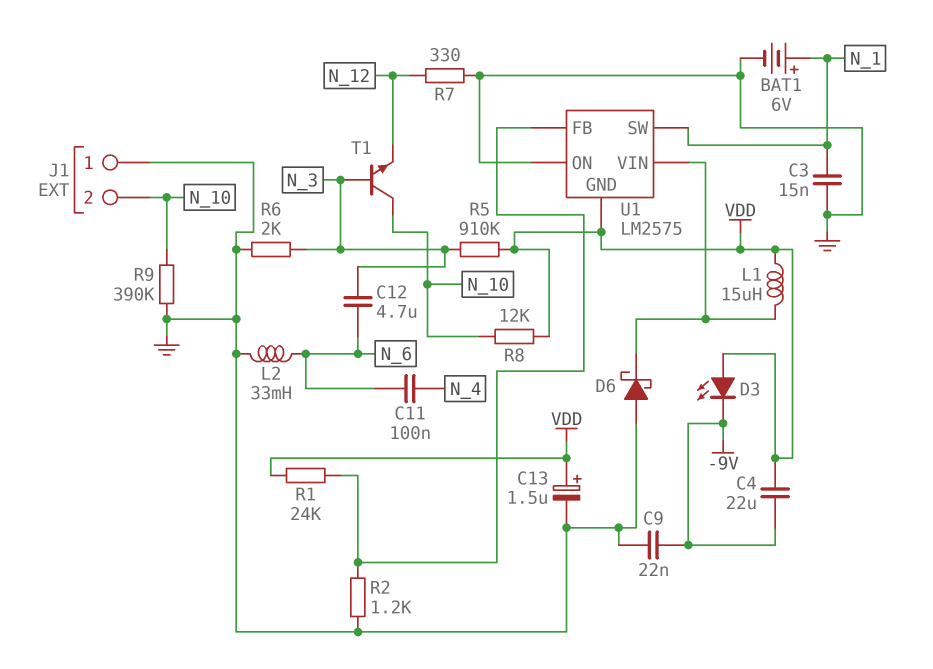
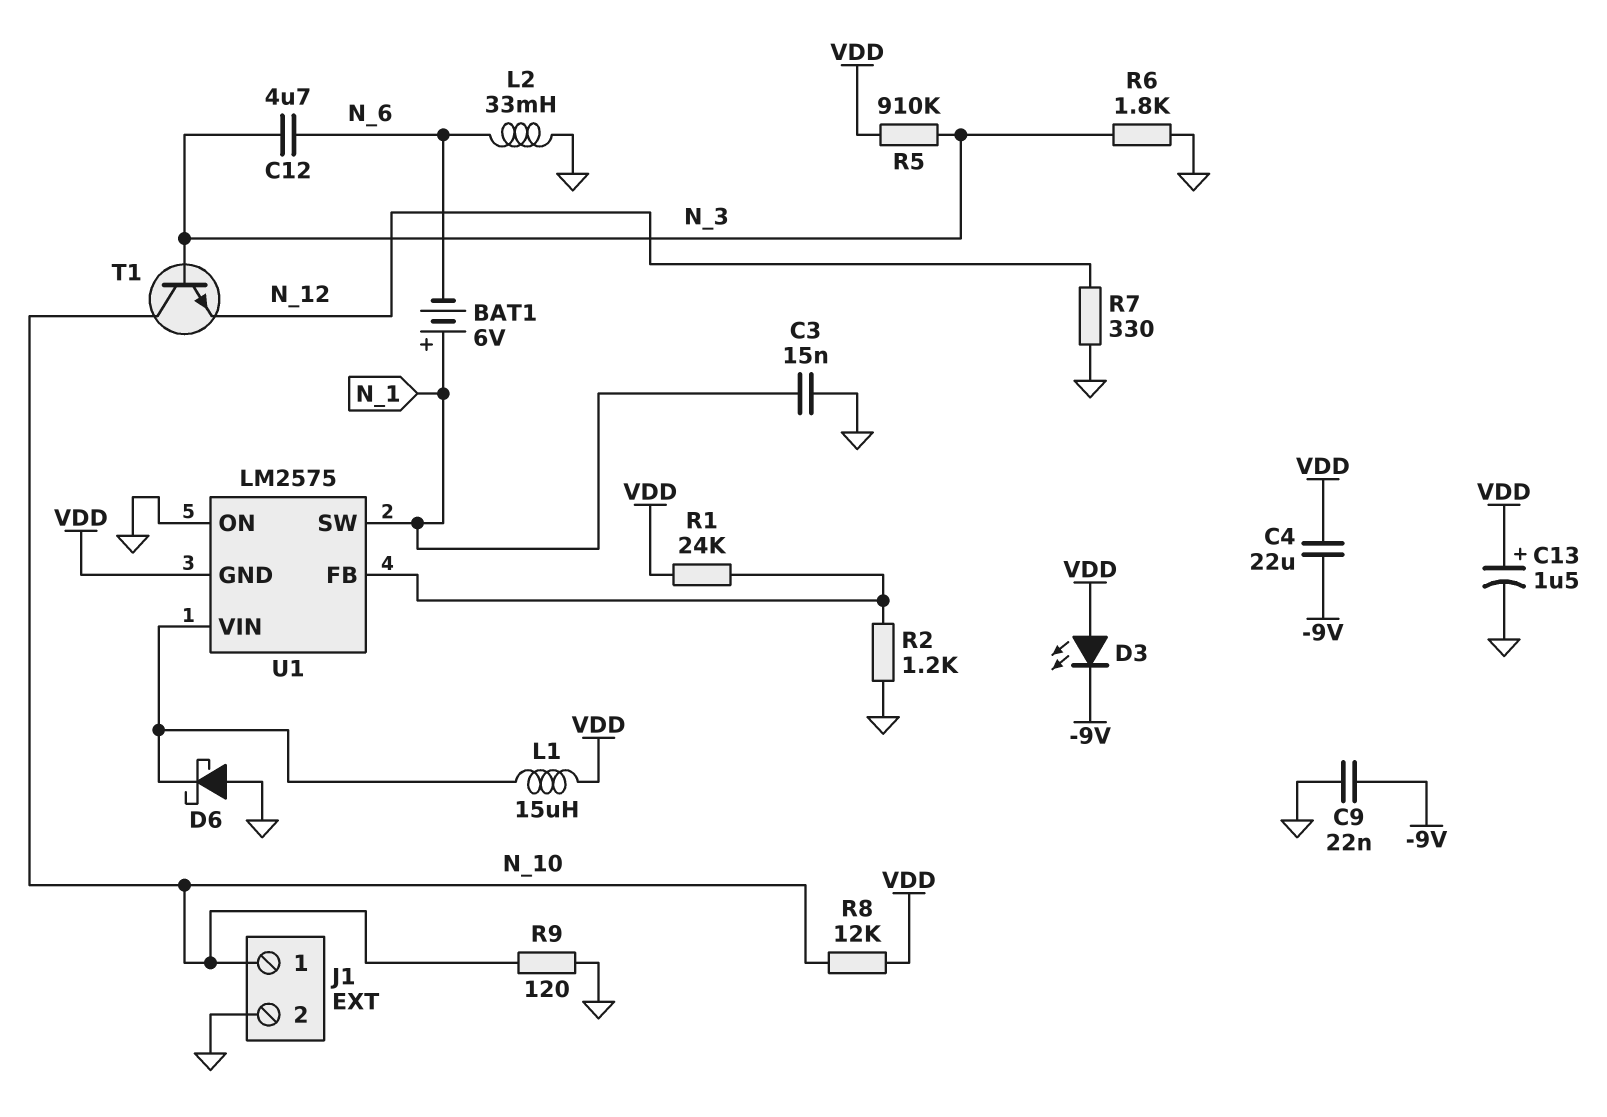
BAT1: 6V (plus N_1, minus GND) -> 6V (plus N_1, minus N_6)
C11: 100nF (N_4, N_6) -> none
J1 pin 1: GND -> N_10
J1 pin 2: N_10 -> GND
R6: 2k (GND, N_3) -> 1.8k (GND, N_3)
R9: 390k (GND, N_10) -> 120 (GND, N_10)

